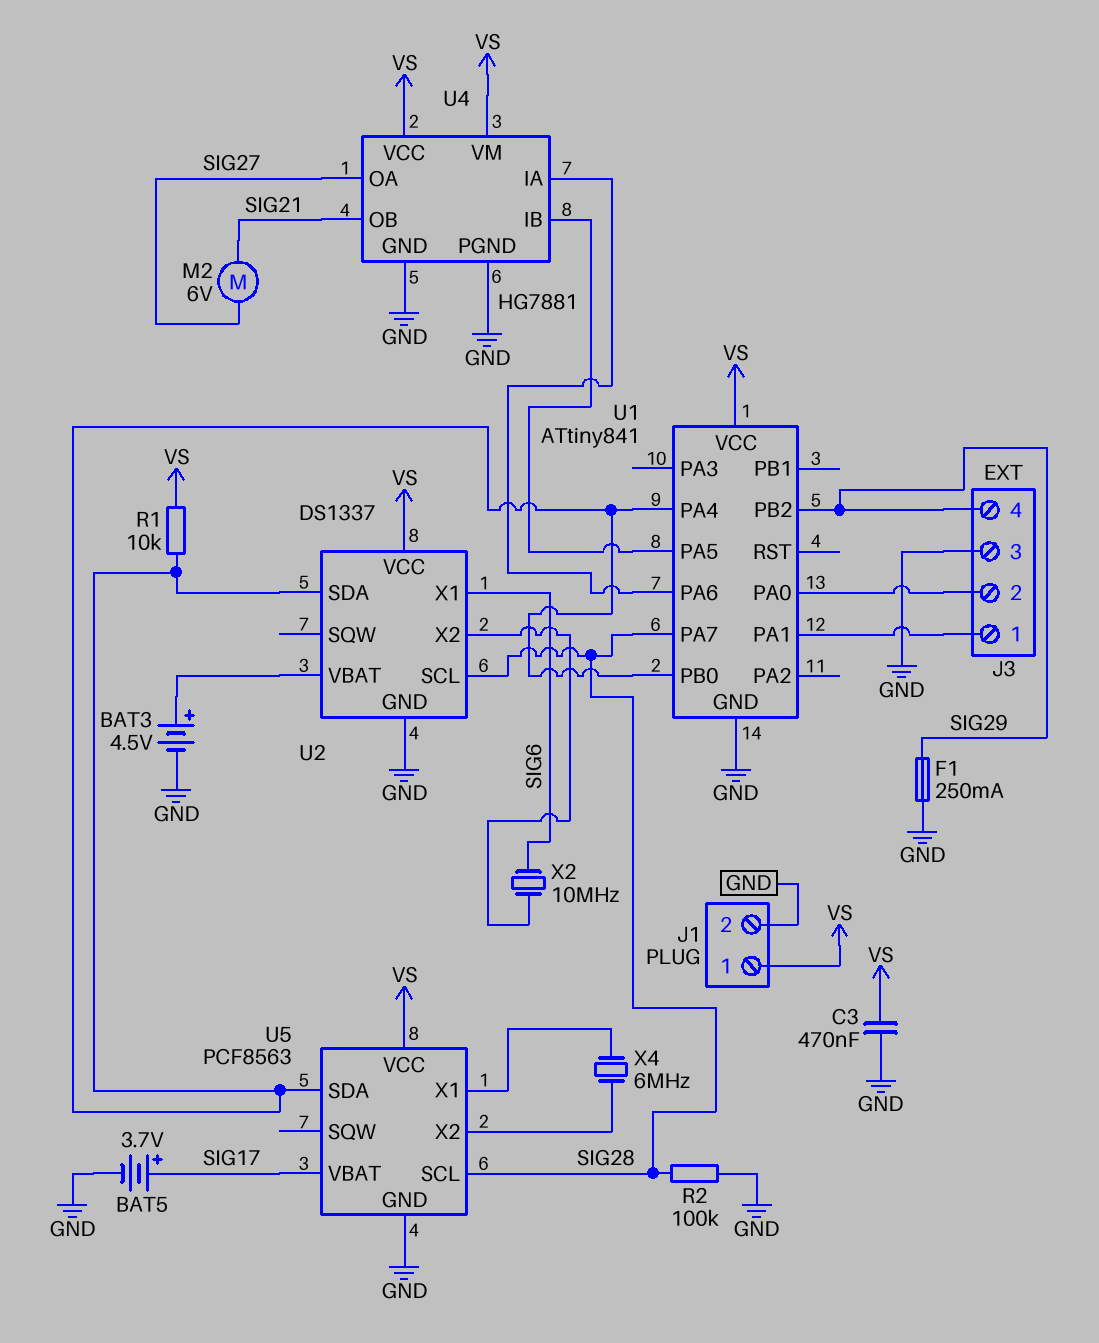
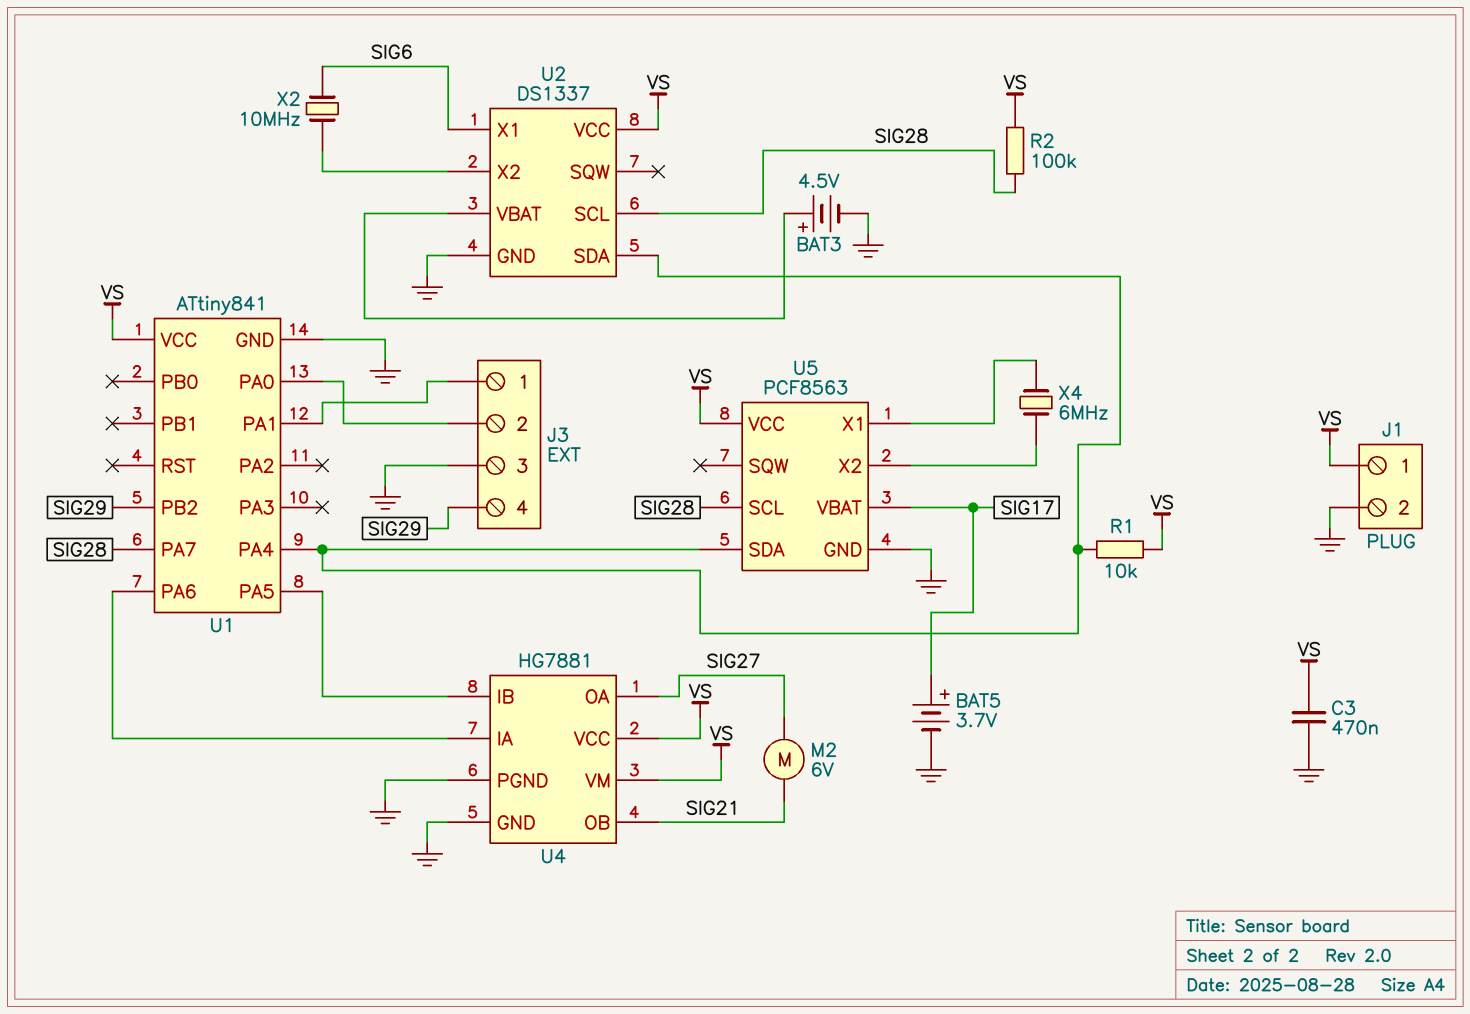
F1: 250mA (GND, SIG29) -> none
R2: 100k (GND, SIG28) -> 100k (SIG28, VS)
U1 pin PB0: U1/PA4 -> none

